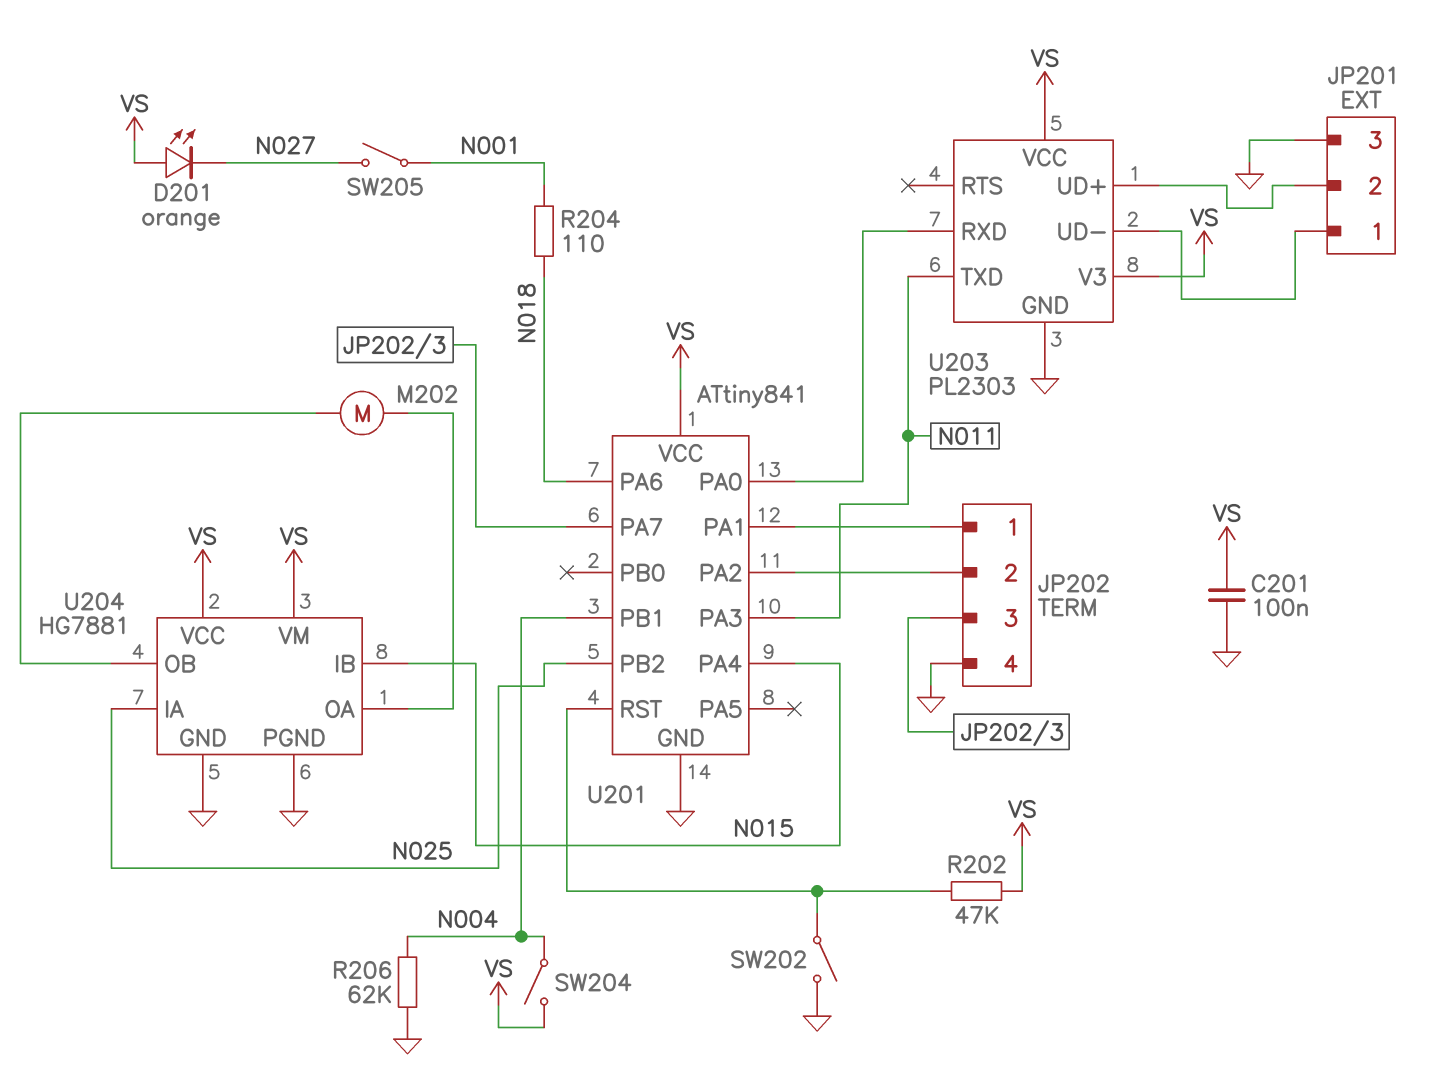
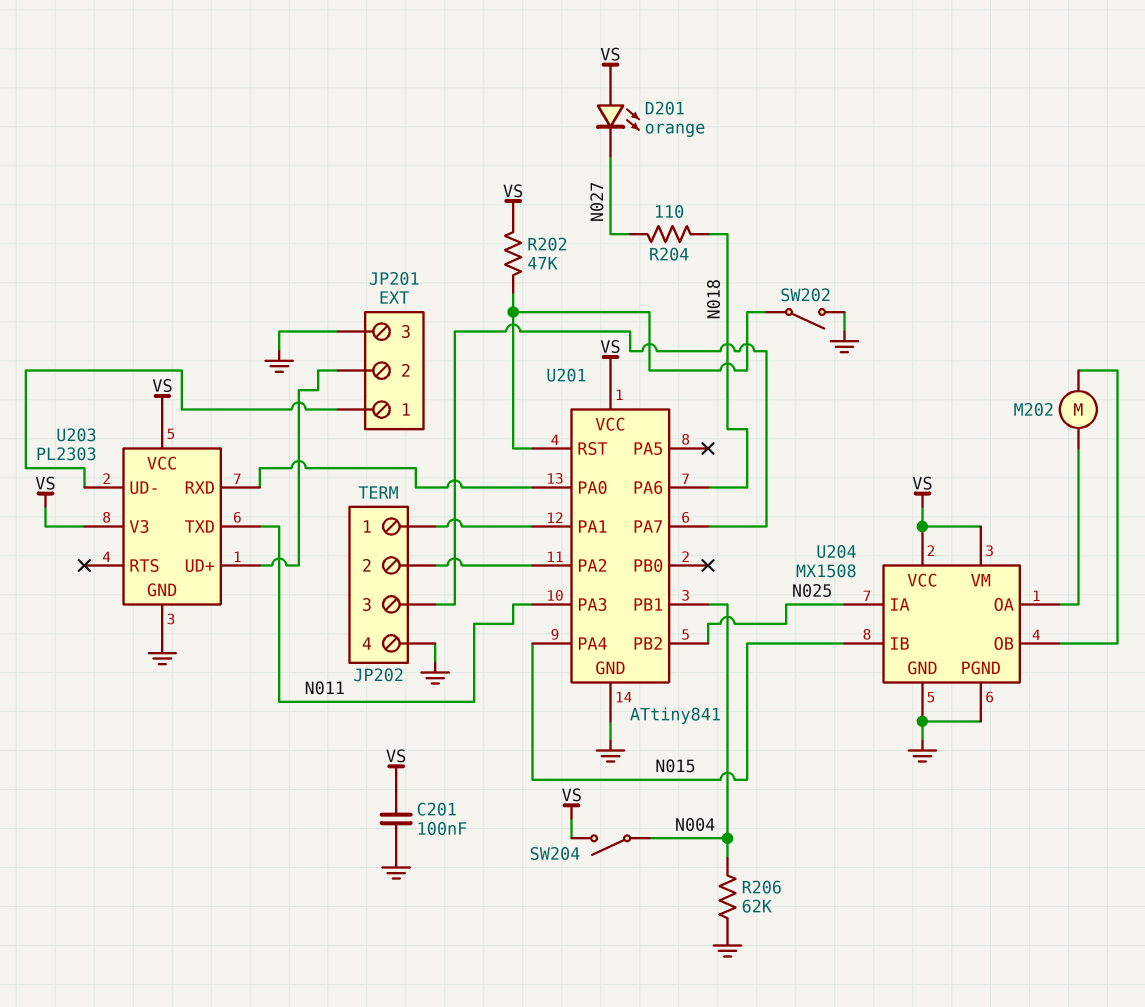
R204: 110 (N001, N018) -> 110 (N018, N027)
SW205: switch (N001, N027) -> none
U204: HG7881 -> MX1508

